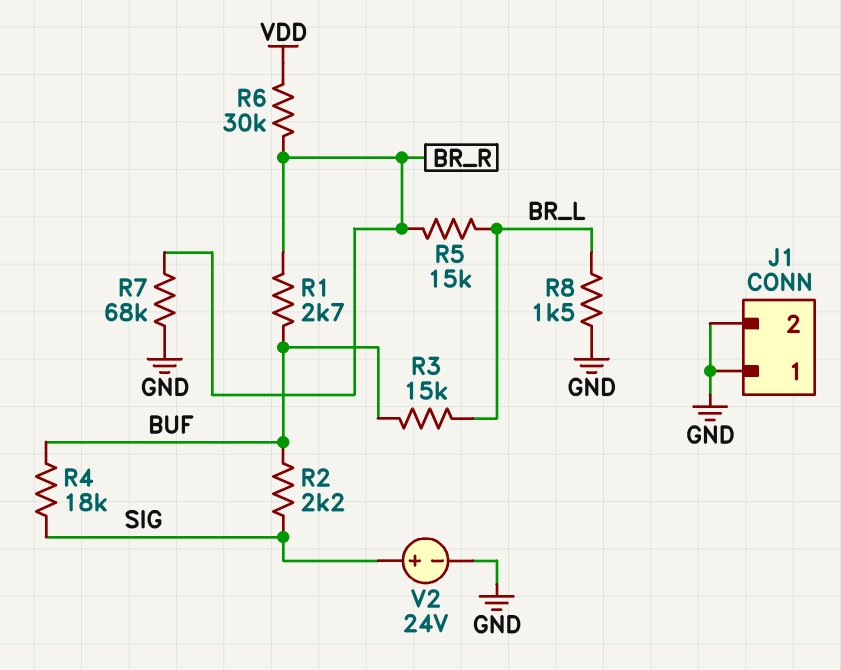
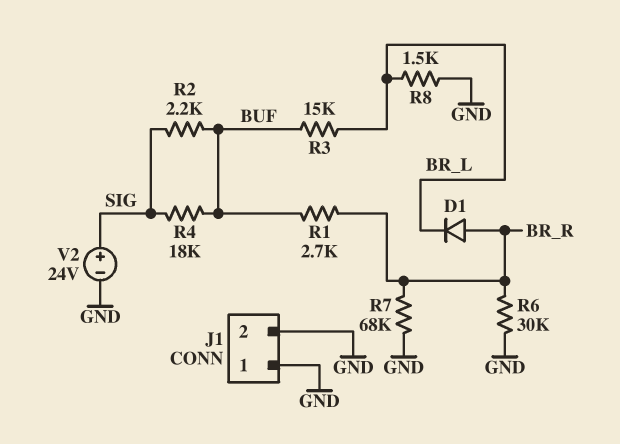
D1: none -> diode (A BR_R, K BR_L)
R5: 15k (BR_L, BR_R) -> none
R6: 30k (BR_R, VDD) -> 30k (BR_R, GND)

